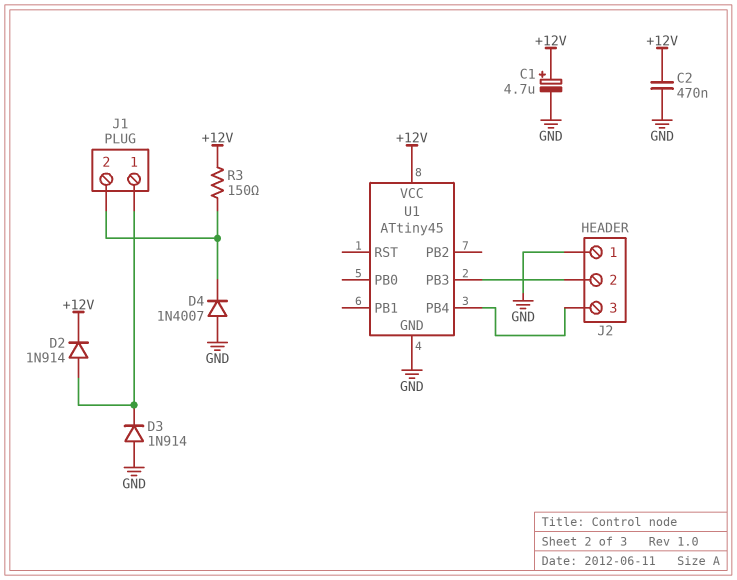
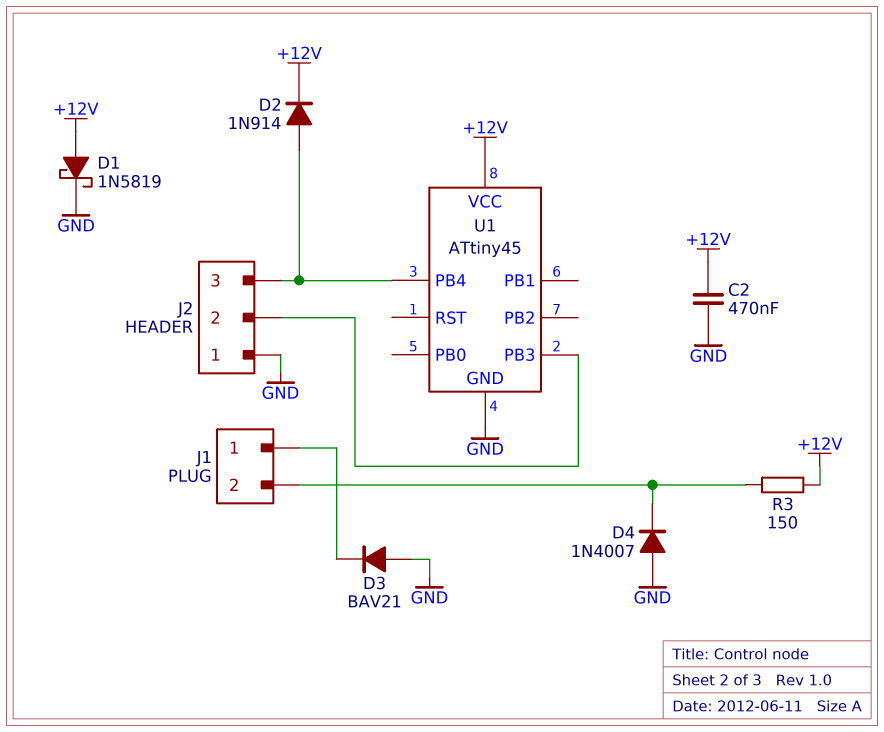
C1: 4.7uF (plus +12V, minus GND) -> none
D1: none -> schottky 1N5819 (A +12V, K GND)
D2: diode 1N914 (A J1/1, K +12V) -> diode 1N914 (A J2/3, K +12V)
D3: diode 1N914 (A GND, K J1/1) -> diode BAV21 (A GND, K J1/1)

